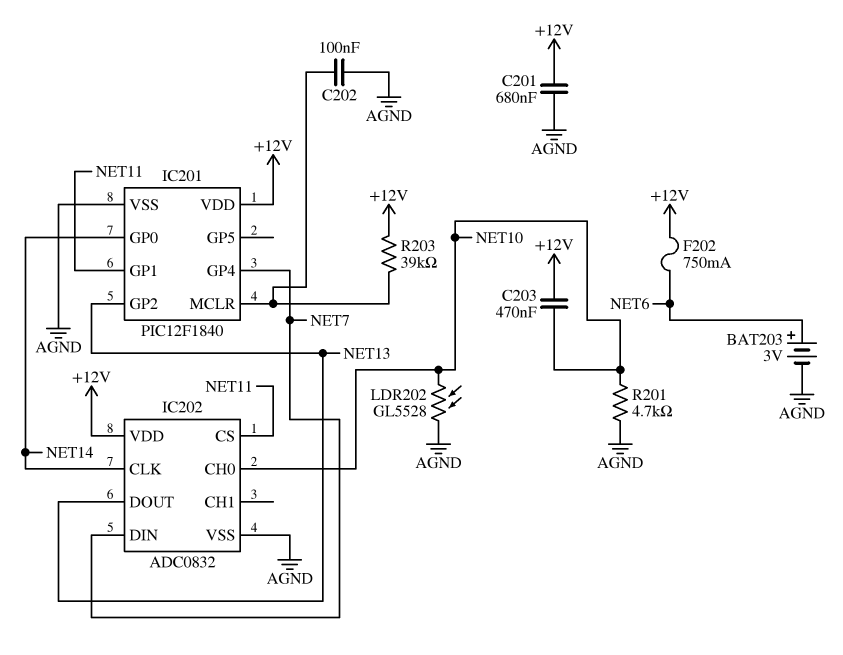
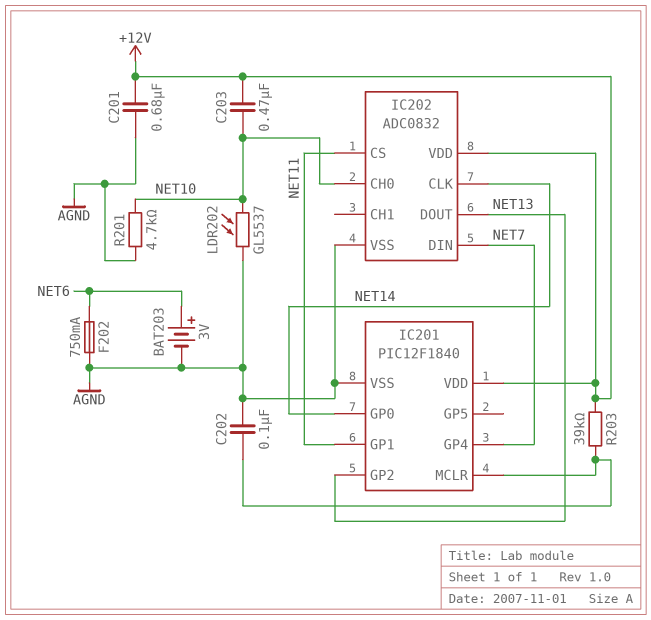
F202: 750mA (+12V, NET6) -> 750mA (AGND, NET6)
LDR202: GL5528 (AGND, NET10) -> GL5537 (AGND, NET10)

